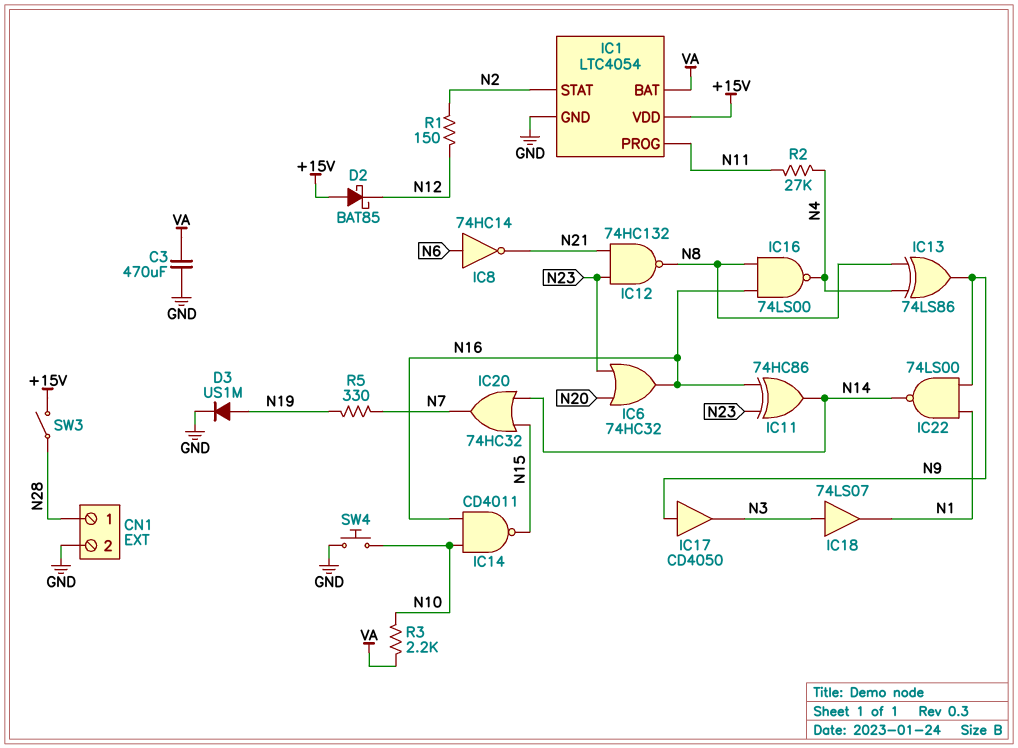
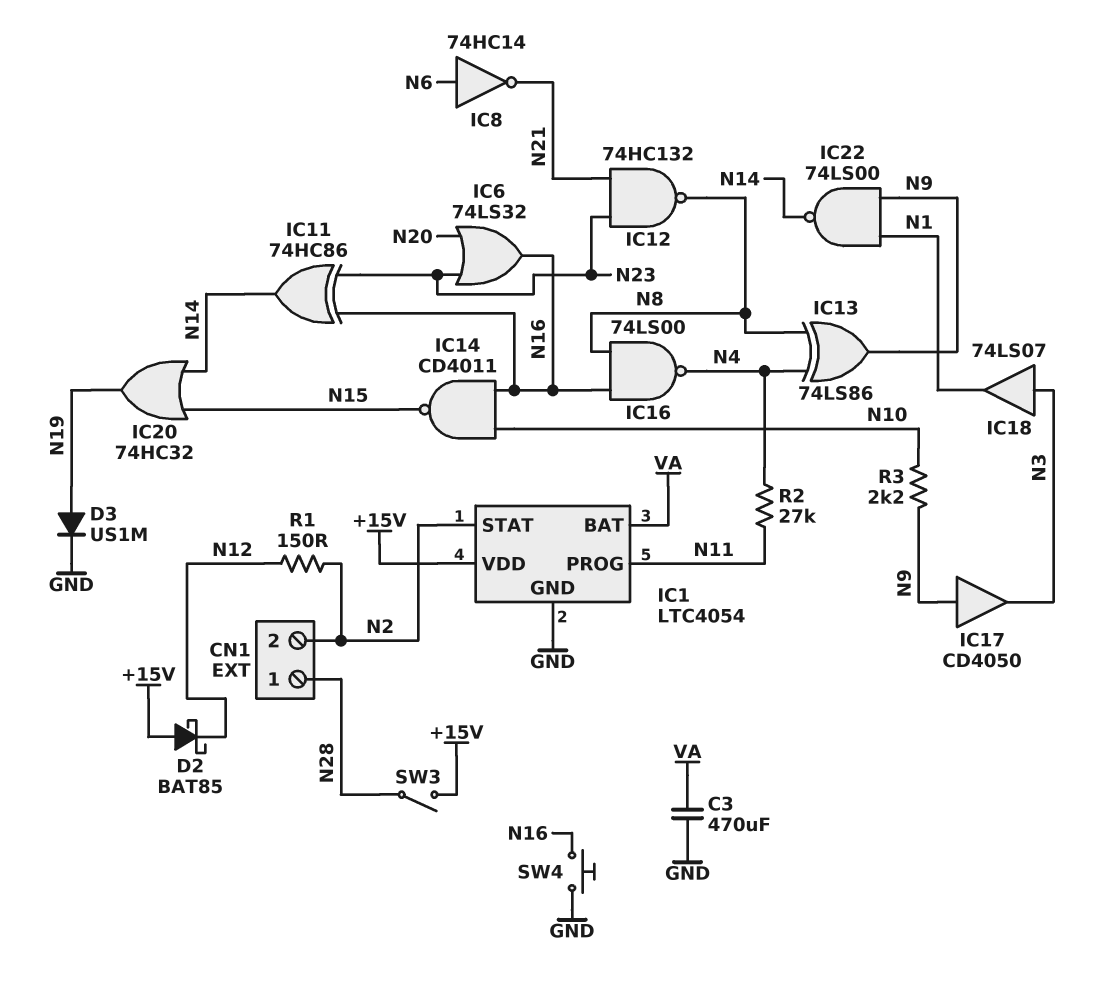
CN1 pin 2: GND -> N2
IC6: OR 74HC32 (in N20, in N23, out N16) -> OR 74LS32 (in N20, in N23, out N16)
IC20: OR 74HC32 (in N14, in N15, out N7) -> OR 74HC32 (in N14, in N15, out N19)
R3: 2.2k (N10, VA) -> 2.2k (N9, N10)
R5: 330 (N7, N19) -> none
SW4: button (GND, N10) -> button (GND, N16)

